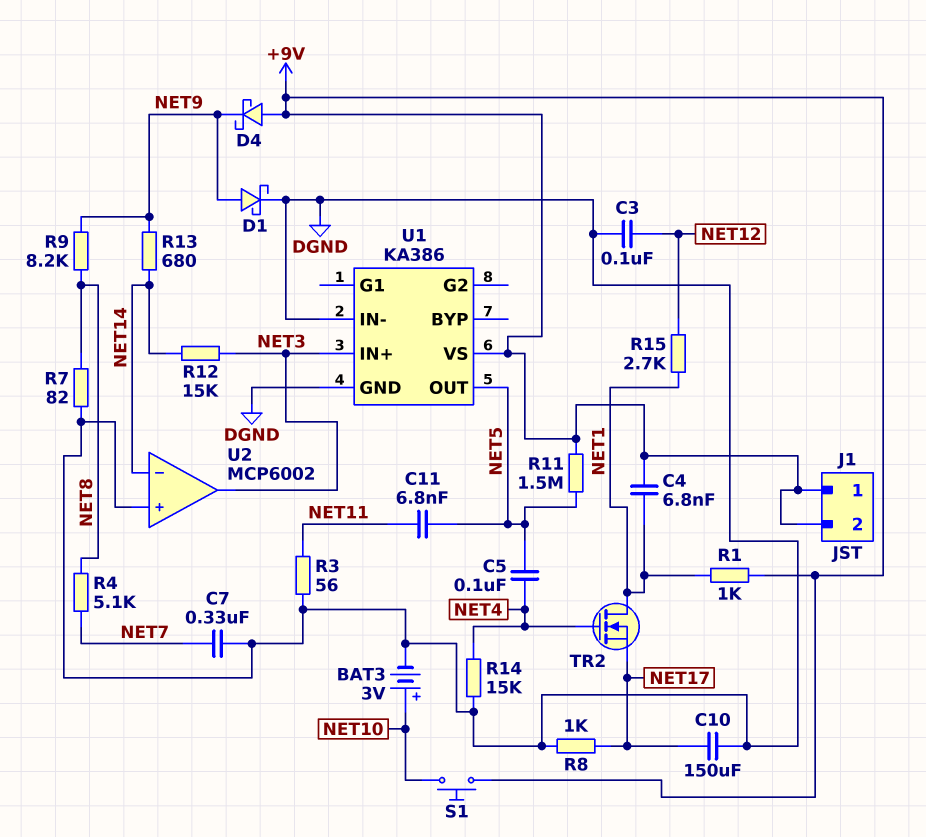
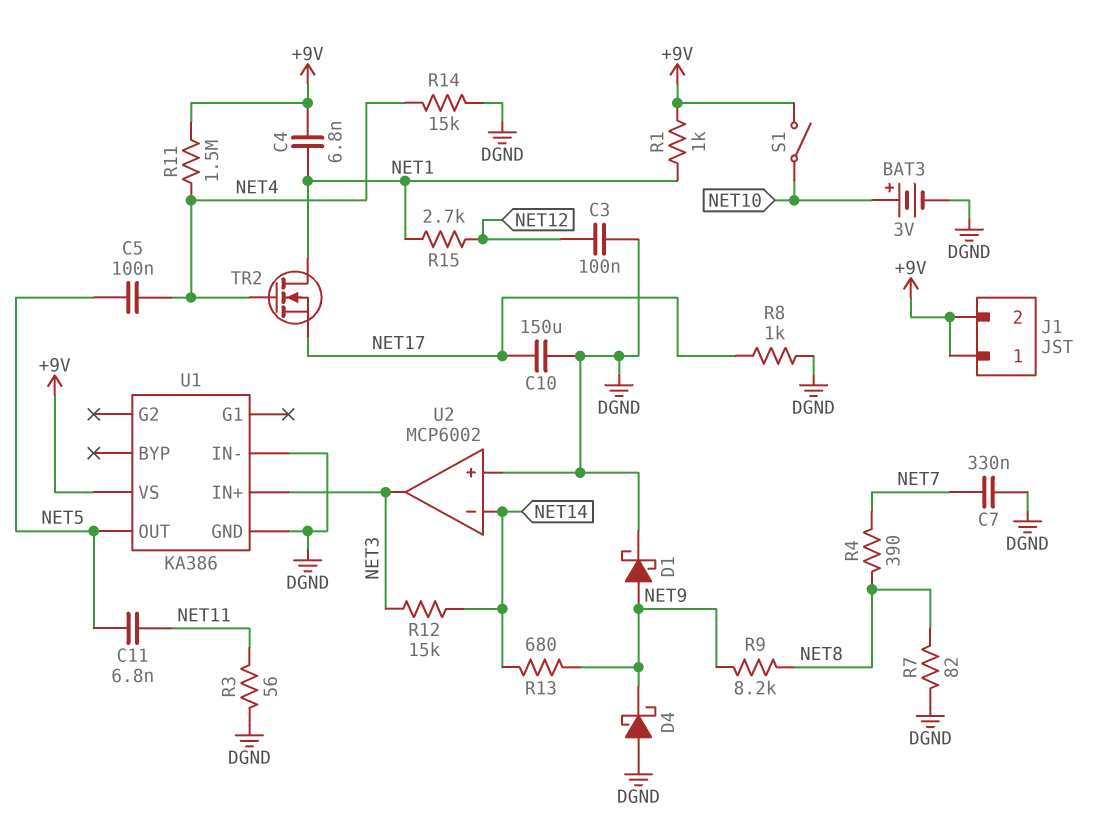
D4: schottky (A +9V, K NET9) -> schottky (A DGND, K NET9)
R4: 5.1k (NET7, NET8) -> 390 (NET7, NET8)
R11: 1.5M (+9V, NET5) -> 1.5M (+9V, NET4)
S1: button (+9V, NET10) -> switch (+9V, NET10)

